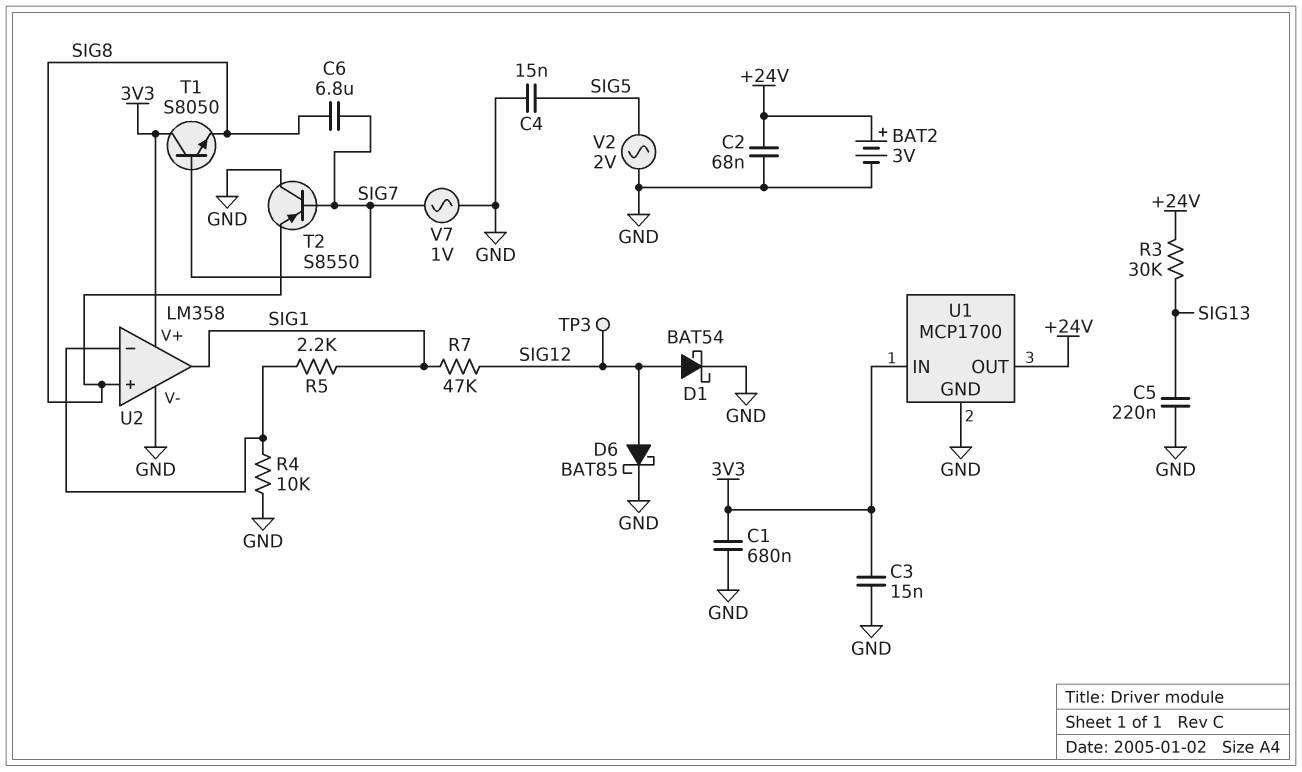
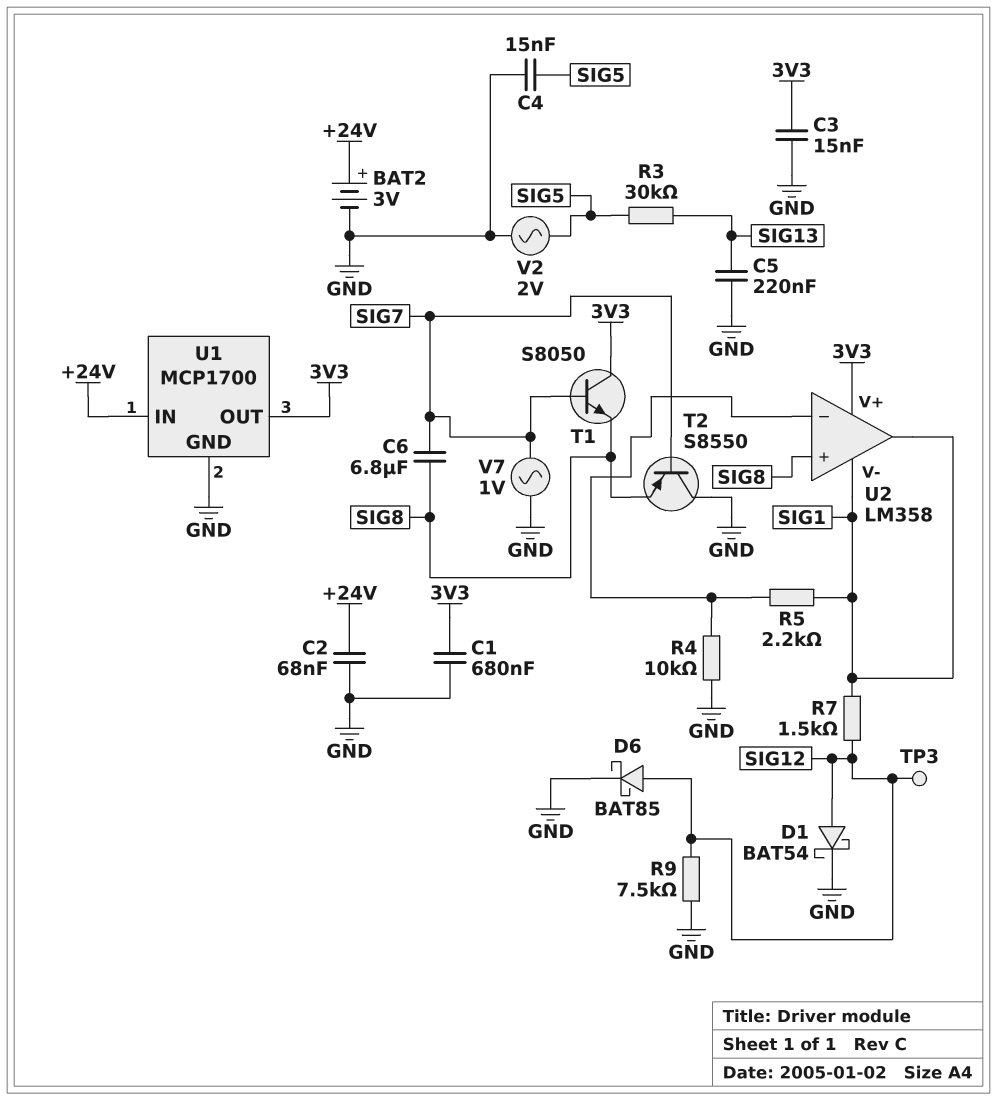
R3: 30k (+24V, SIG13) -> 30k (SIG5, SIG13)
R7: 47k (SIG1, SIG12) -> 1.5k (SIG1, SIG12)
R9: none -> 7.5k (GND, SIG12)
U1 pin IN: 3V3 -> +24V
U1 pin OUT: +24V -> 3V3
U2 pin V-: GND -> SIG1

